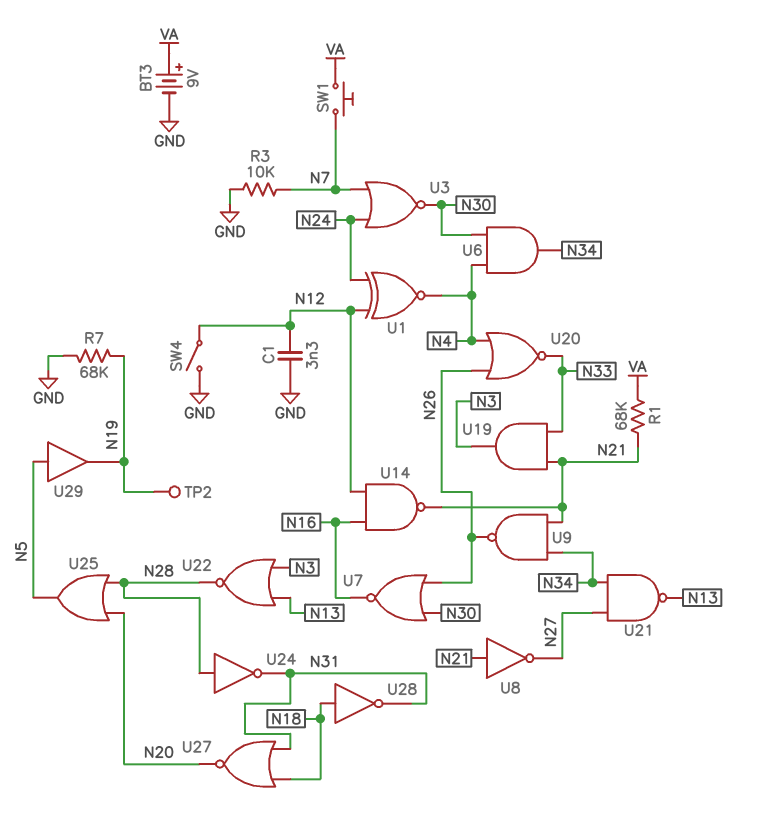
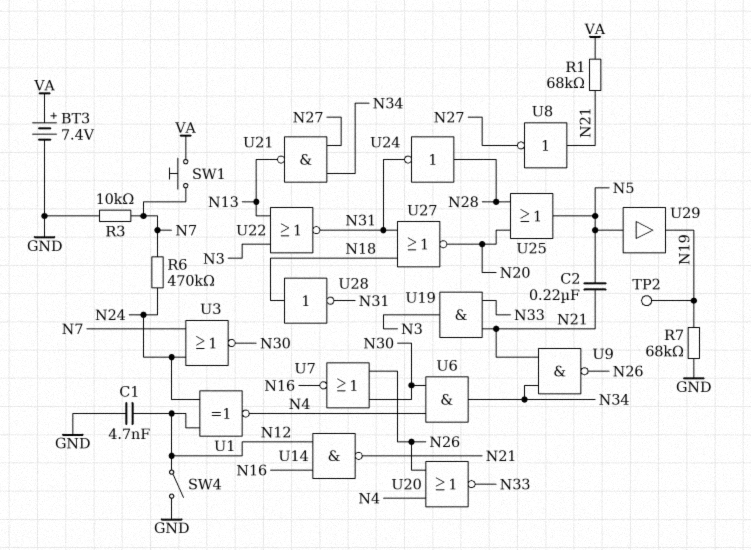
BT3: 9V (plus VA, minus GND) -> 7.4V (plus VA, minus GND)
C1: 3.3nF (GND, N12) -> 4.7nF (GND, N12)
C2: none -> 220nF (N5, N21)
R6: none -> 470k (N7, N24)
U22: NOR (in N3, in N13, out N28) -> NOR (in N3, in N13, out N31)

